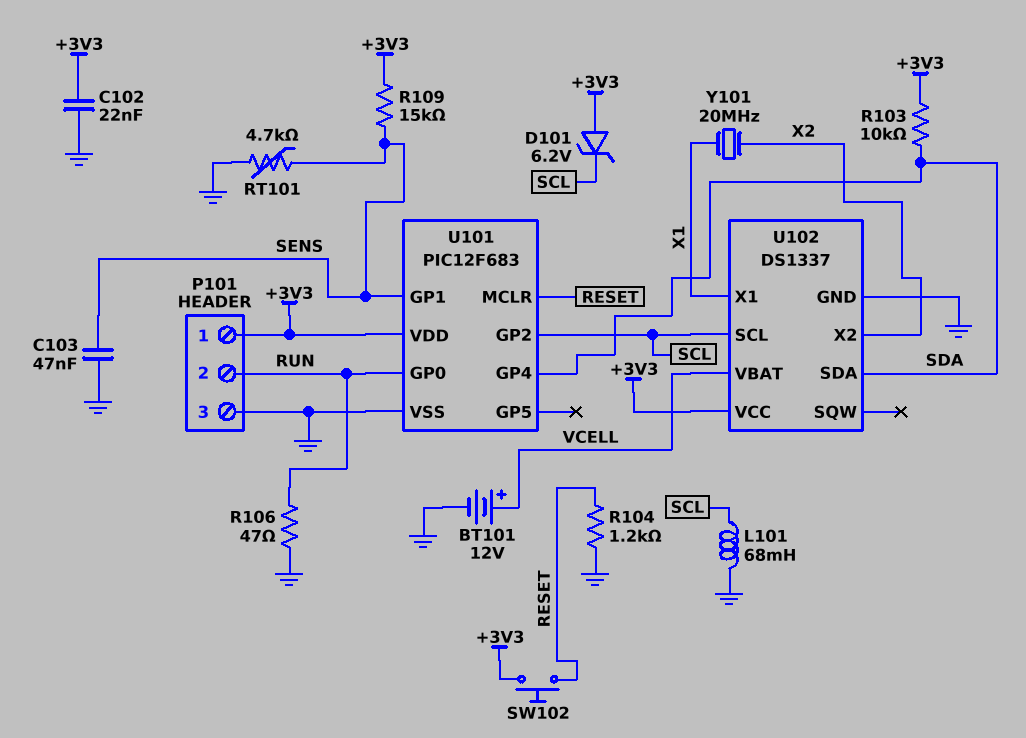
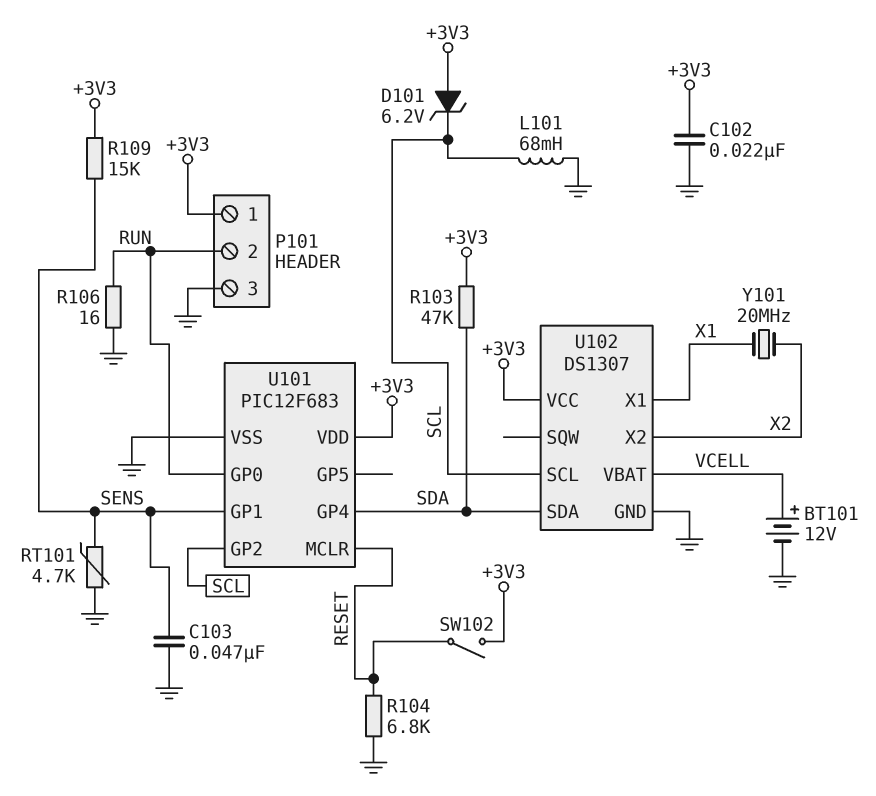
R103: 10k (+3V3, SDA) -> 47k (+3V3, SDA)
R104: 1.2k (GND, RESET) -> 6.8k (GND, RESET)
R106: 47 (GND, RUN) -> 16 (GND, RUN)
SW102: button (+3V3, RESET) -> switch (+3V3, RESET)
U102: DS1337 -> DS1307

